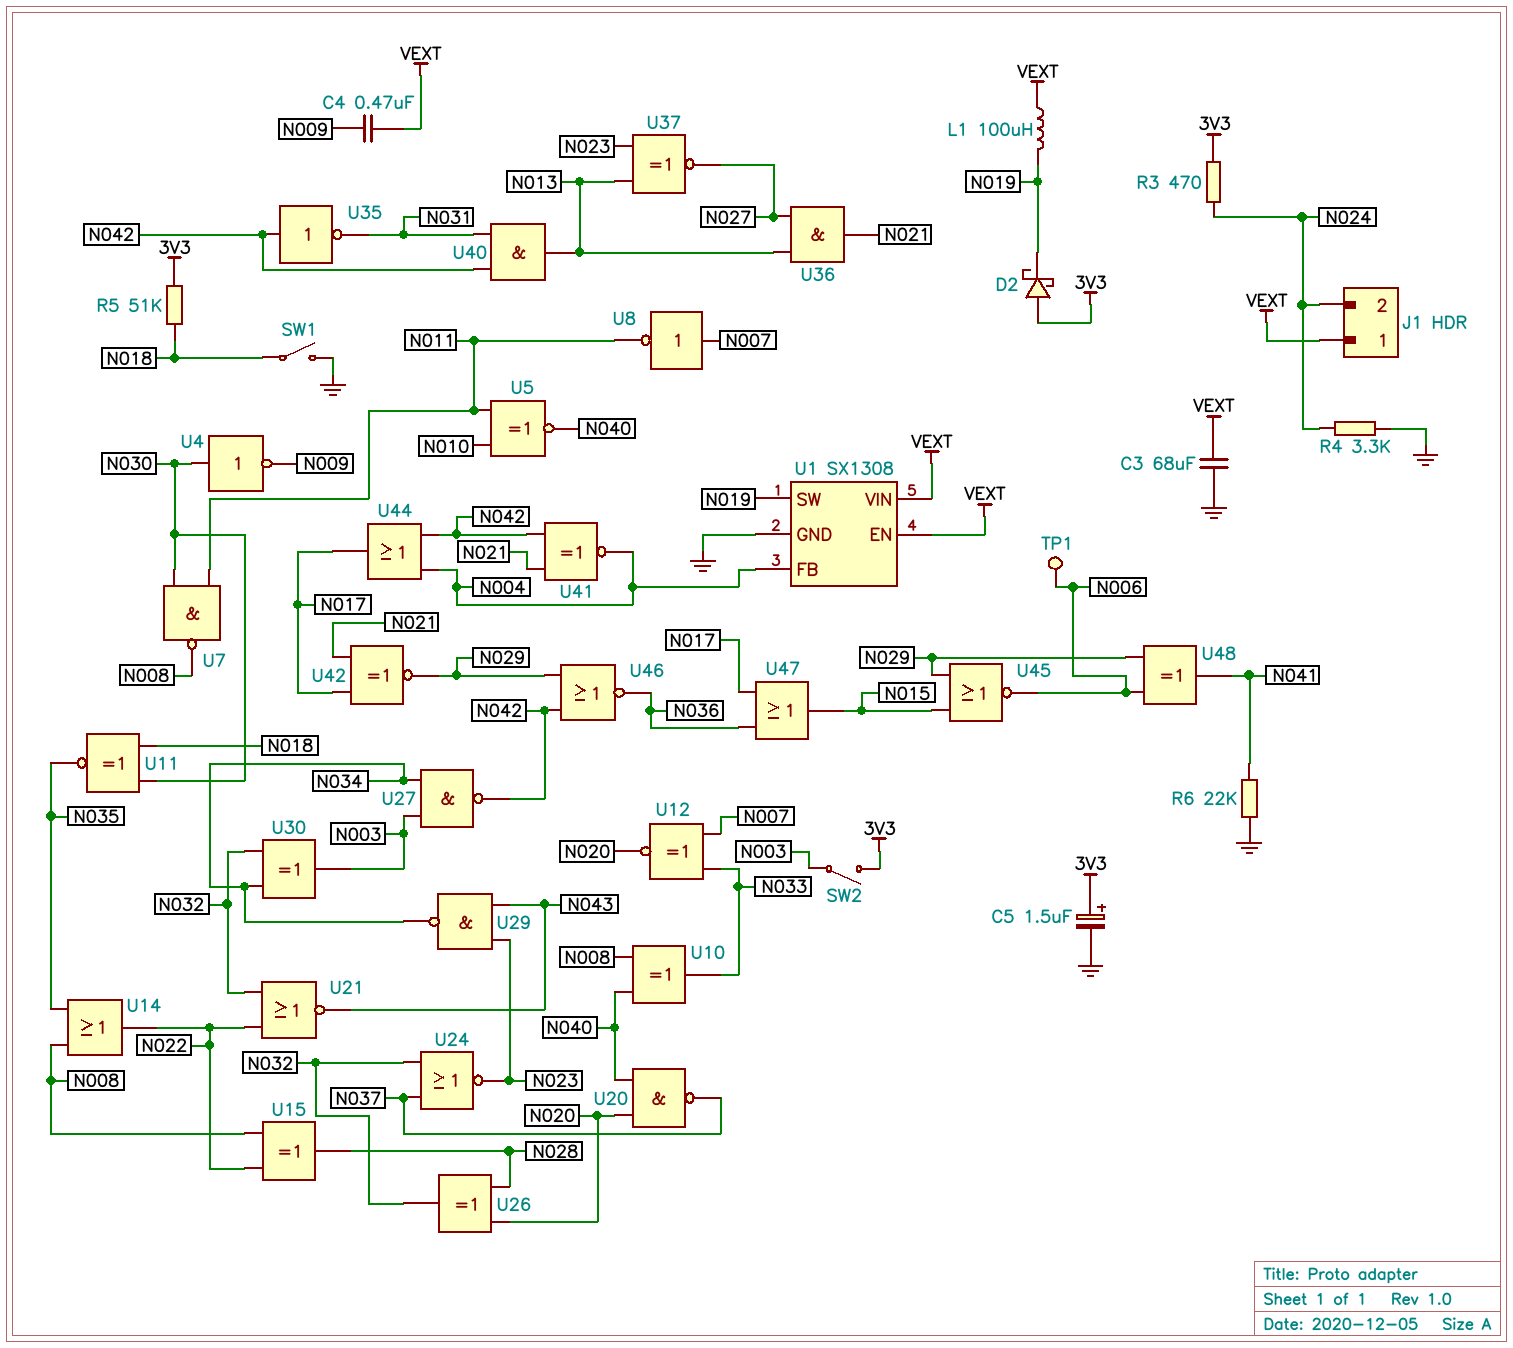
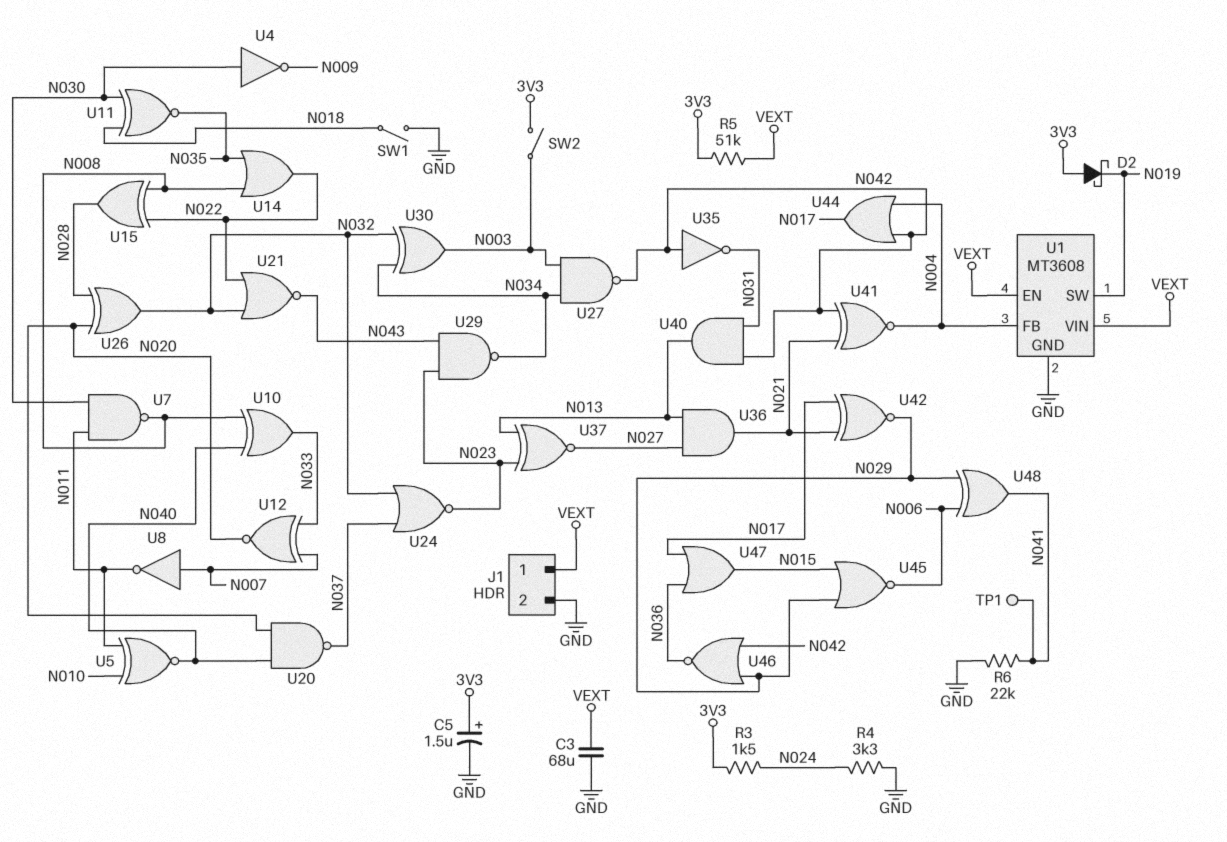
C4: 470nF (N009, VEXT) -> none
J1 pin 2: N024 -> GND
L1: 100uH (N019, VEXT) -> none
R3: 470 (3V3, N024) -> 1.5k (3V3, N024)
R5: 51k (3V3, N018) -> 51k (3V3, VEXT)
TP1: test point (N006) -> test point (N041)
U1: SX1308 -> MT3608

